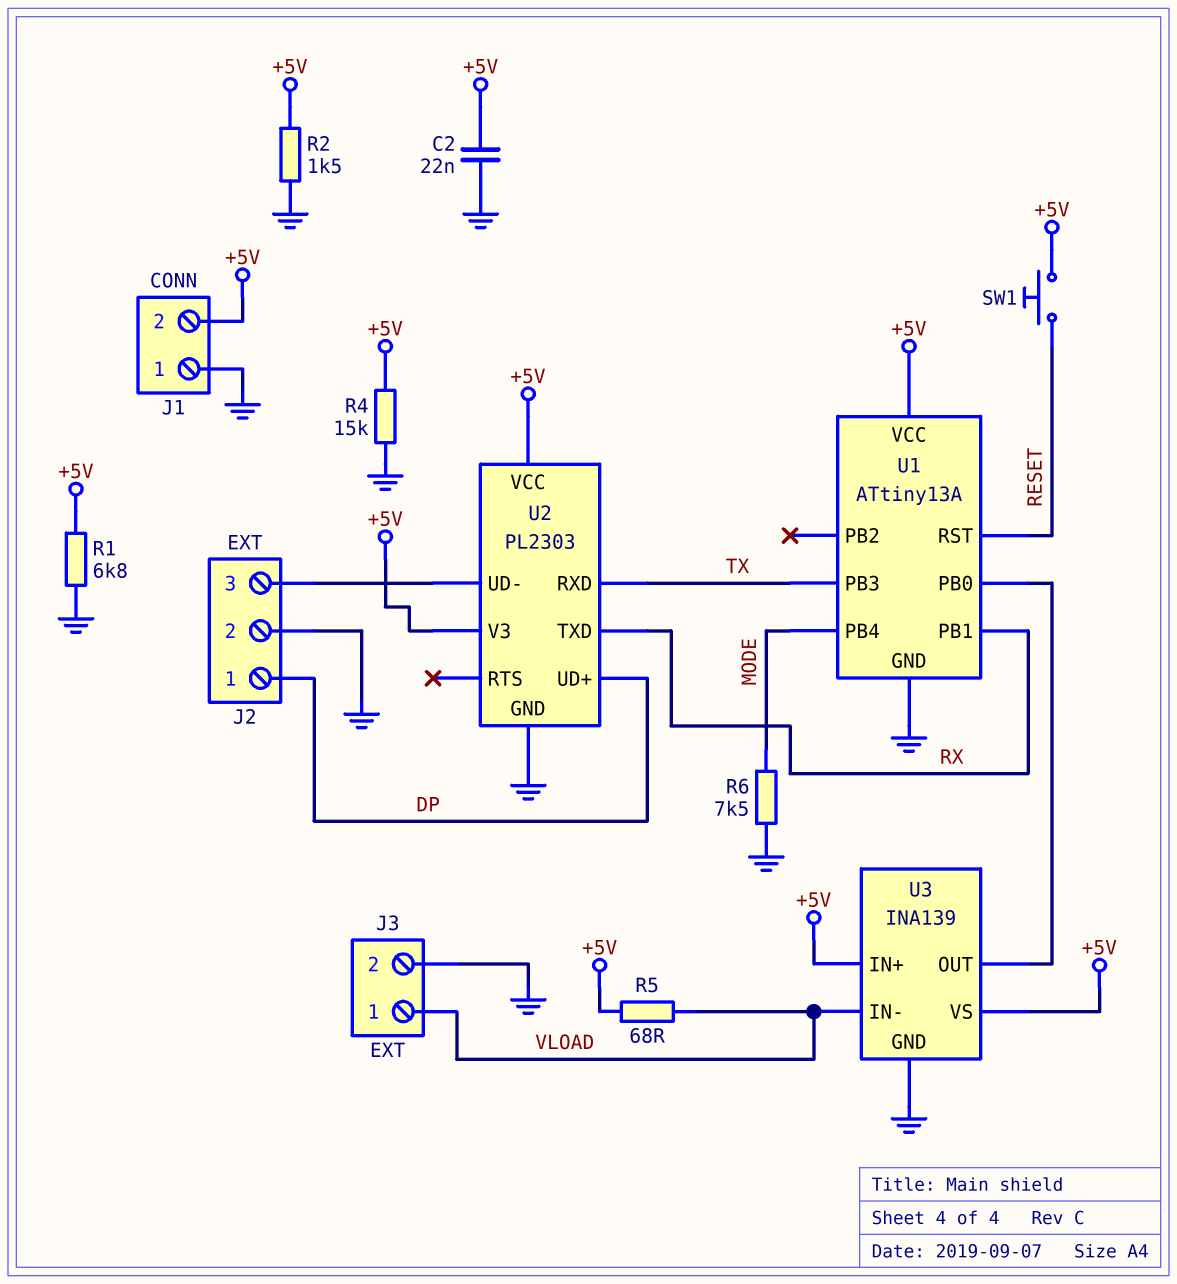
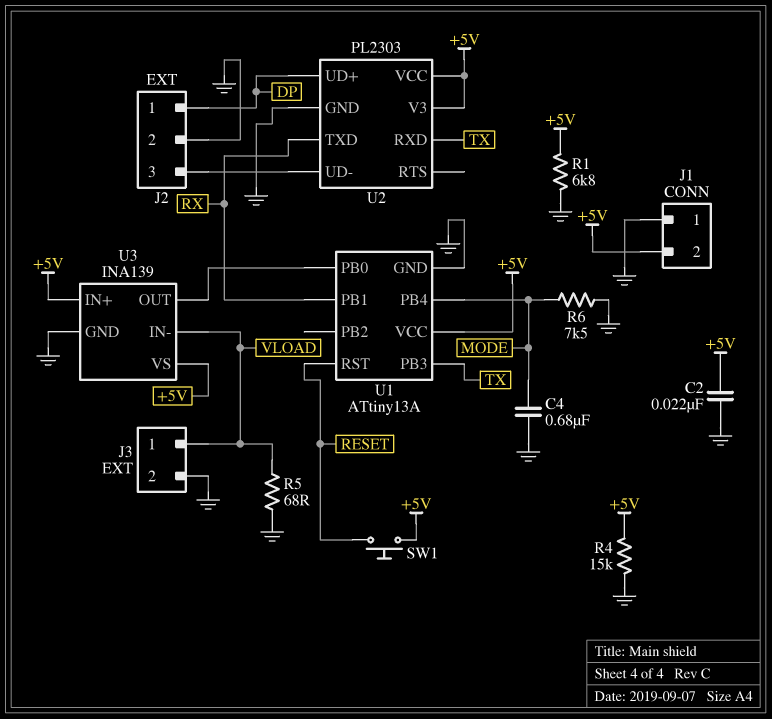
C4: none -> 680nF (GND, MODE)
R2: 1.5k (+5V, GND) -> none
R5: 68 (+5V, VLOAD) -> 68 (GND, VLOAD)

